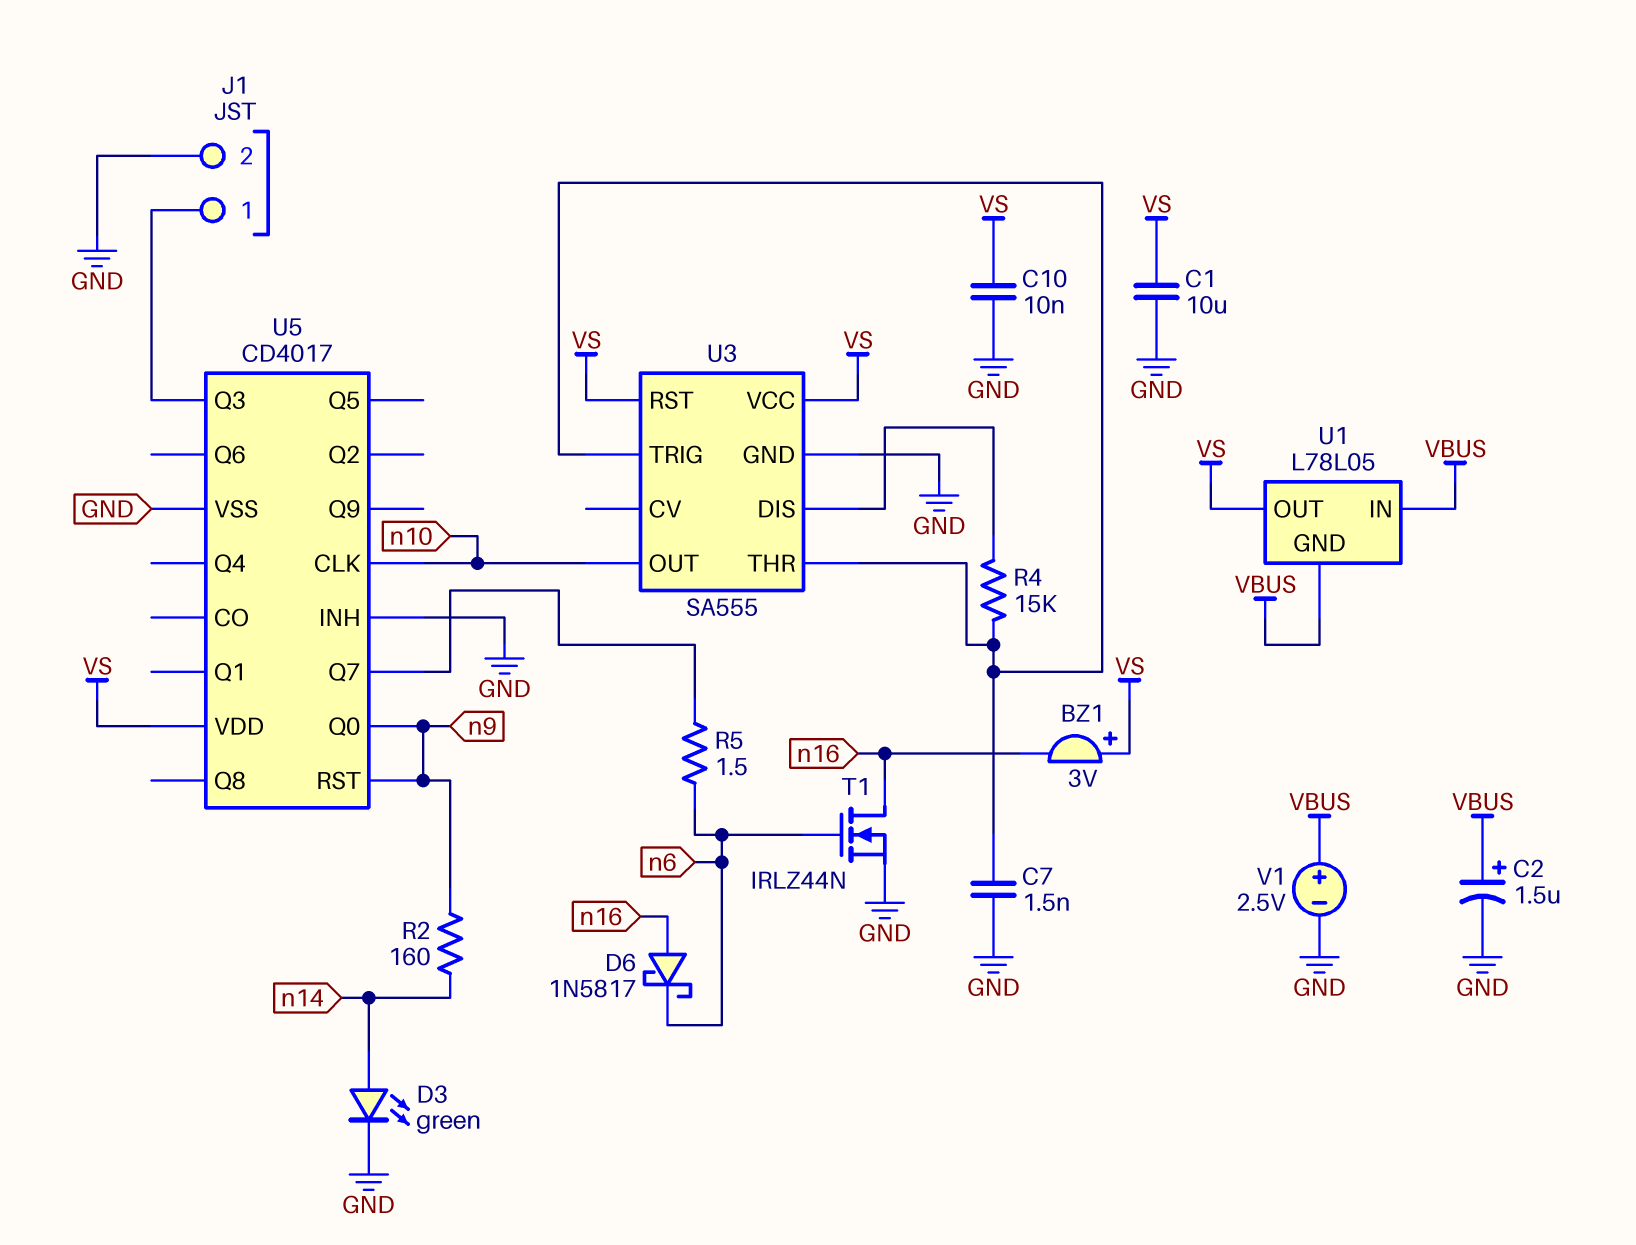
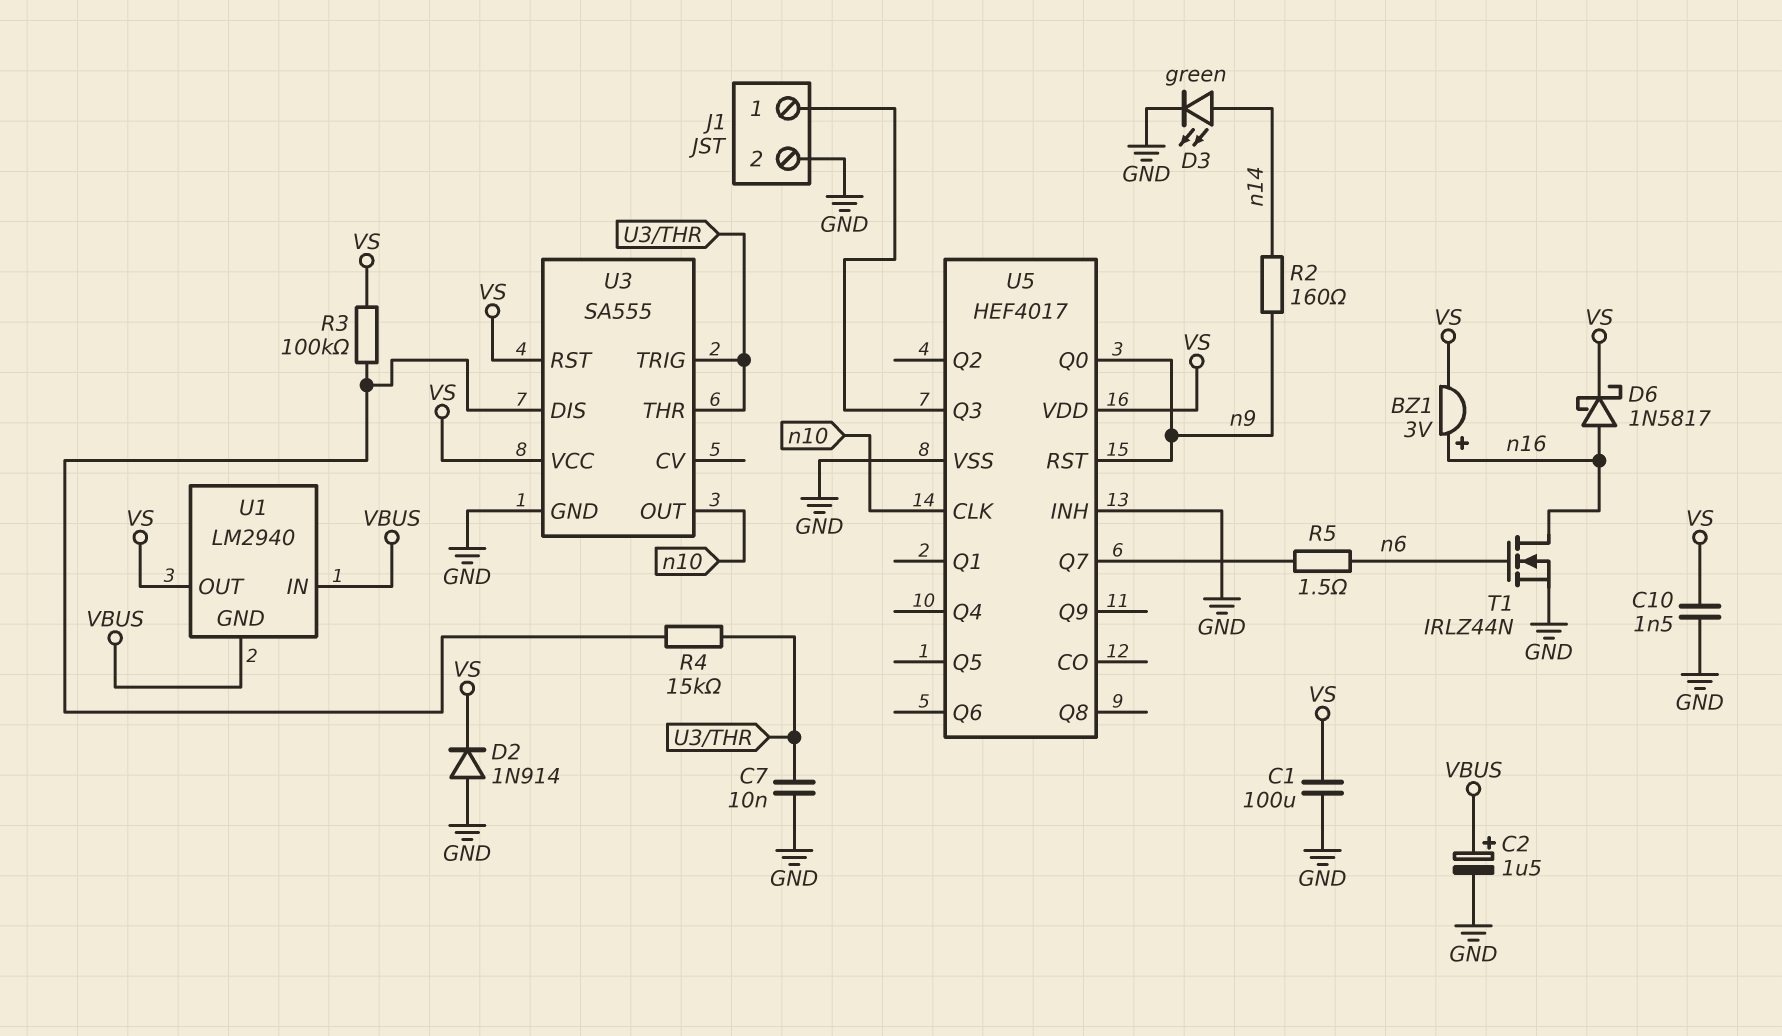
BZ1: buzzer 3V (plus VS, minus n16) -> buzzer 3V (plus n16, minus VS)
C1: 10uF (GND, VS) -> 100uF (GND, VS)
C7: 1.5nF (GND, U3/THR) -> 10nF (GND, U3/THR)
C10: 10nF (GND, VS) -> 1.5nF (GND, VS)
D2: none -> diode 1N914 (A GND, K VS)
D6: schottky 1N5817 (A n16, K n6) -> schottky 1N5817 (A n16, K VS)
R3: none -> 100k (U3/DIS, VS)
U1: L78L05 -> LM2940
U5: CD4017 -> HEF4017
V1: 2.5V (plus VBUS, minus GND) -> none

